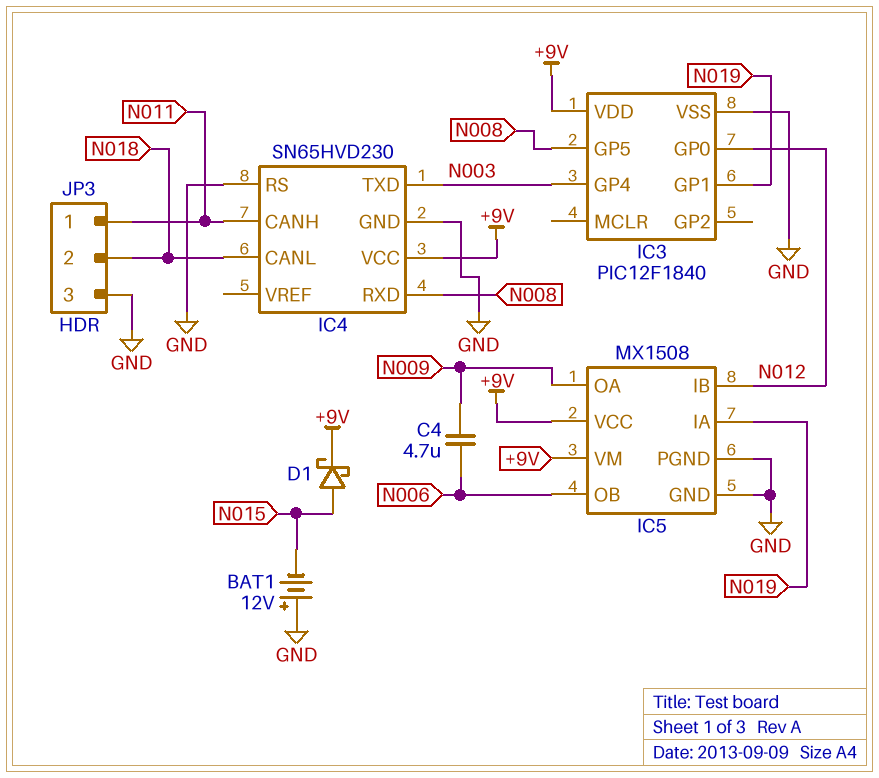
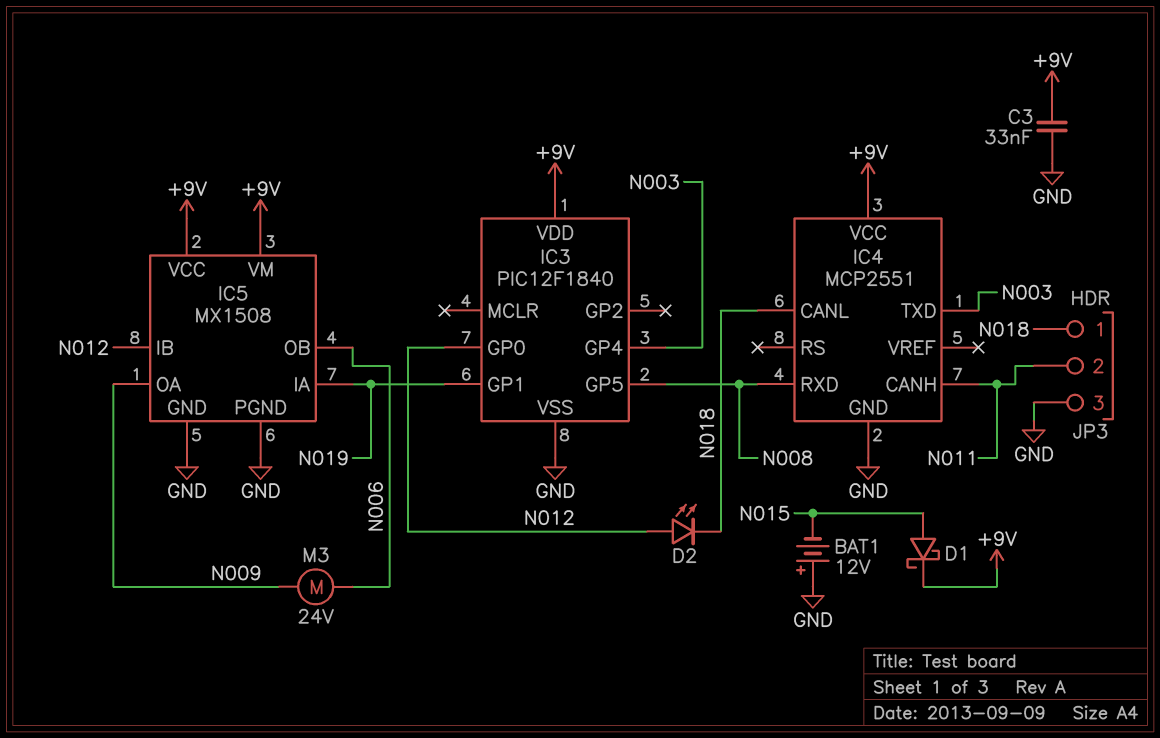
C3: none -> 33nF (+9V, GND)
C4: 4.7uF (N006, N009) -> none
D2: none -> LED (A N012, K N018)
IC4: SN65HVD230 -> MCP2551
IC4 pin RS: GND -> none
JP3 pin 1: N011 -> N018
JP3 pin 2: N018 -> N011
M3: none -> motor 24V (N006, N009)

